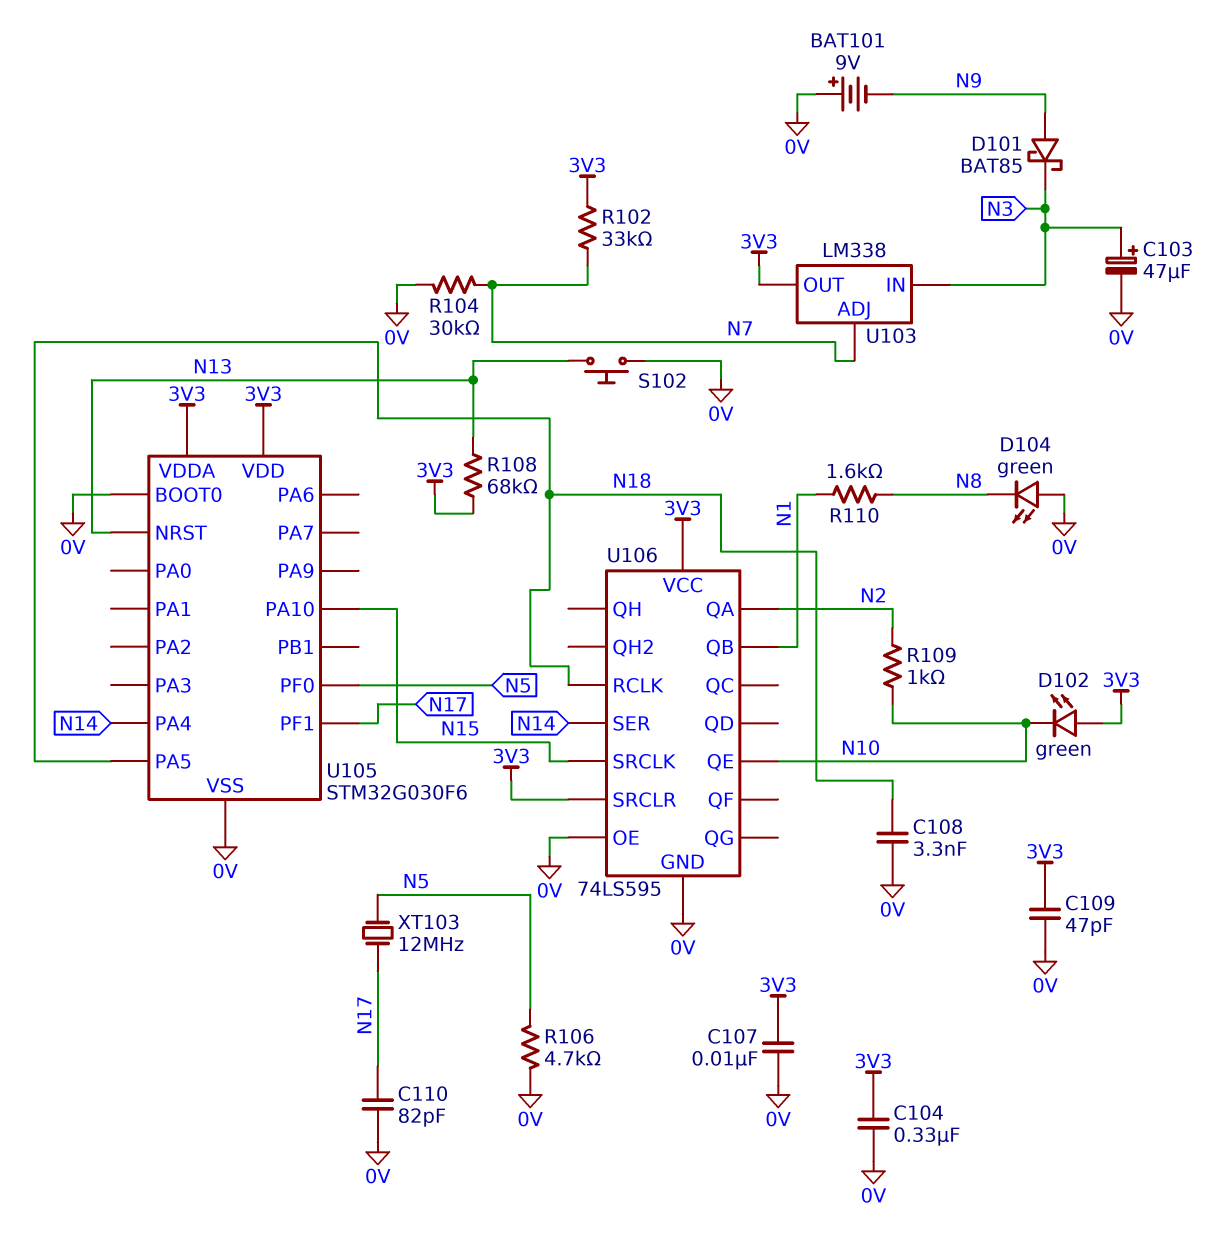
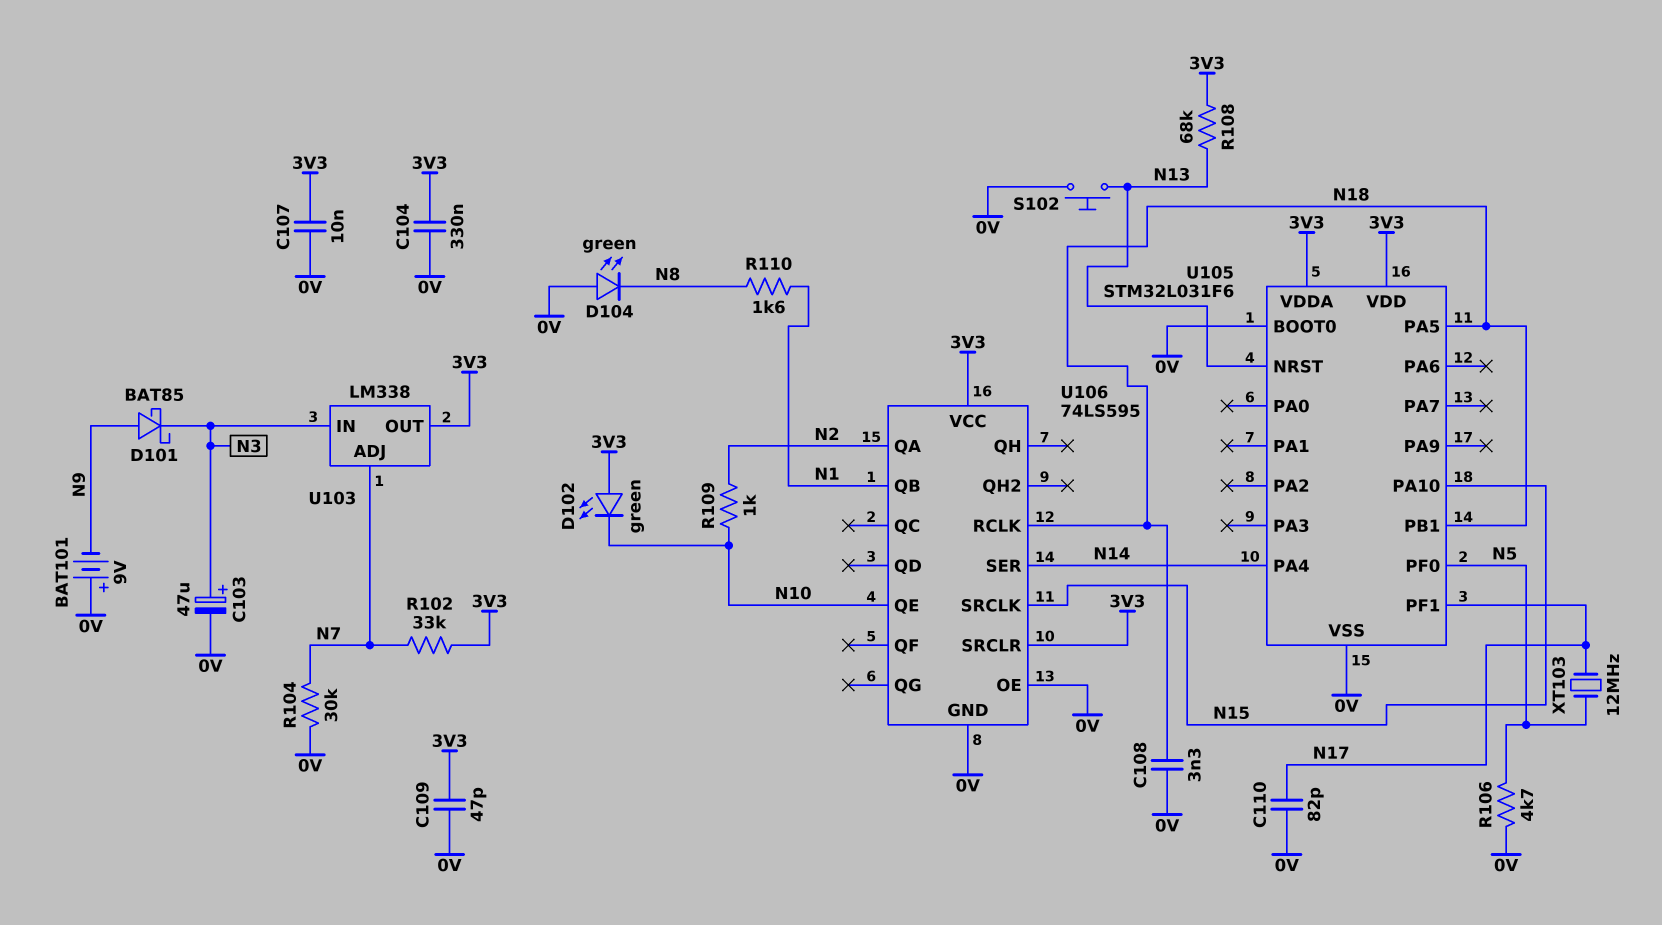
U105: STM32G030F6 -> STM32L031F6
U105 pin PB1: none -> N18

